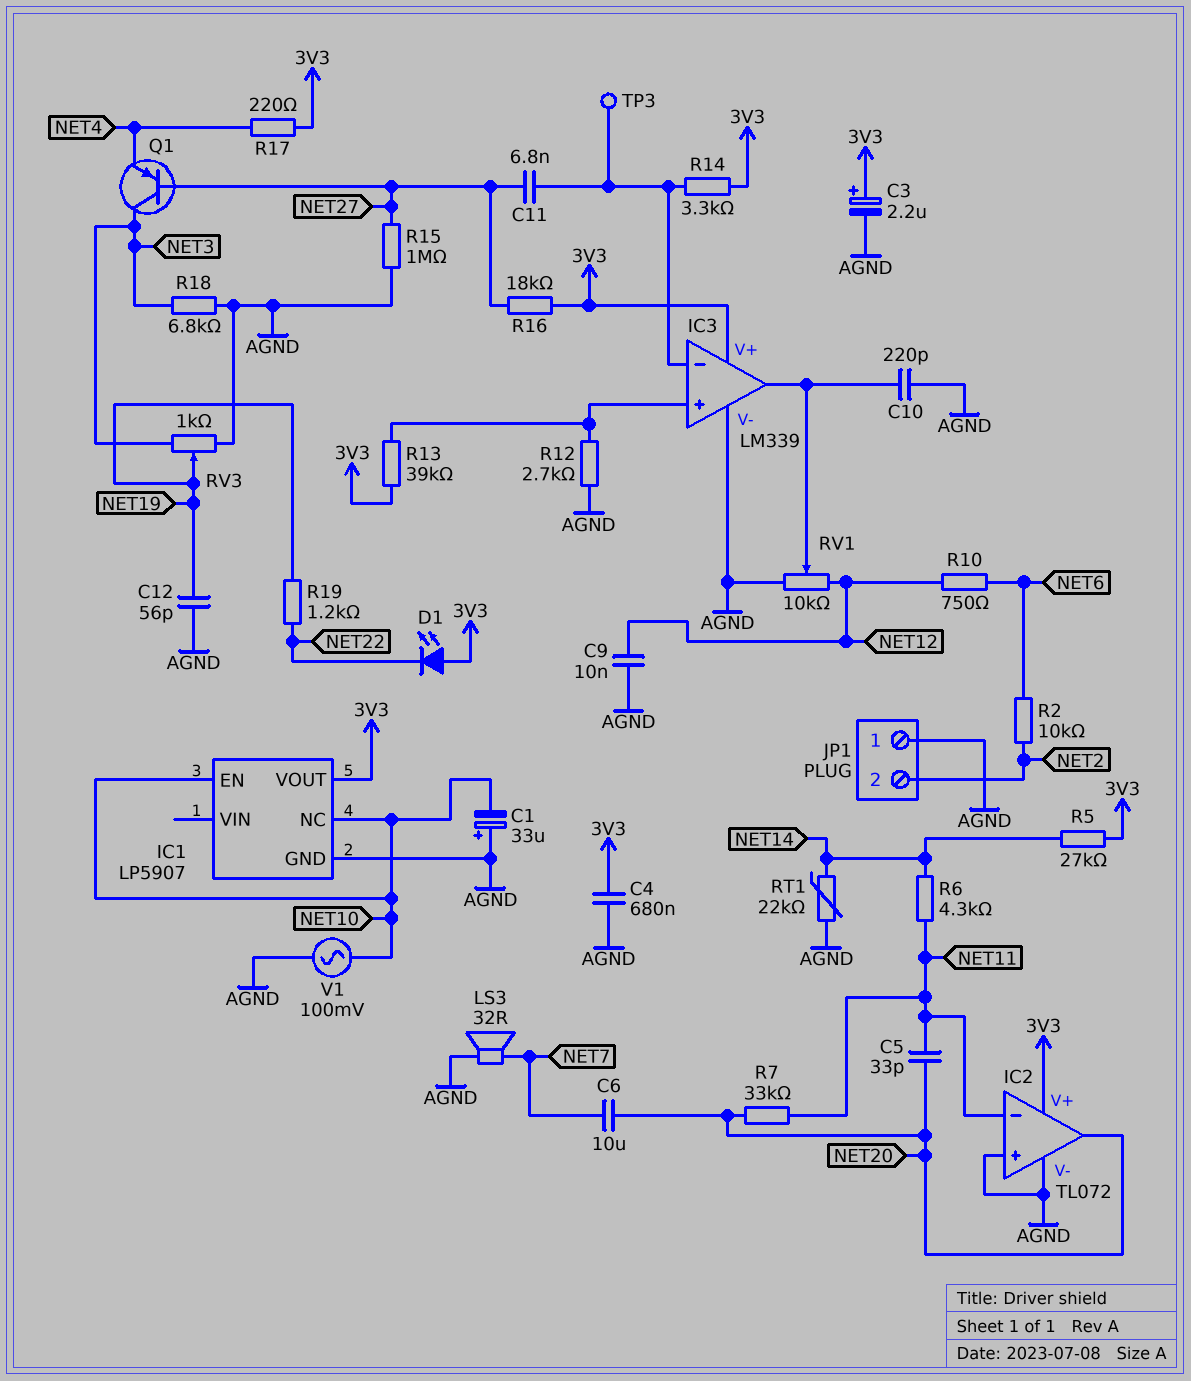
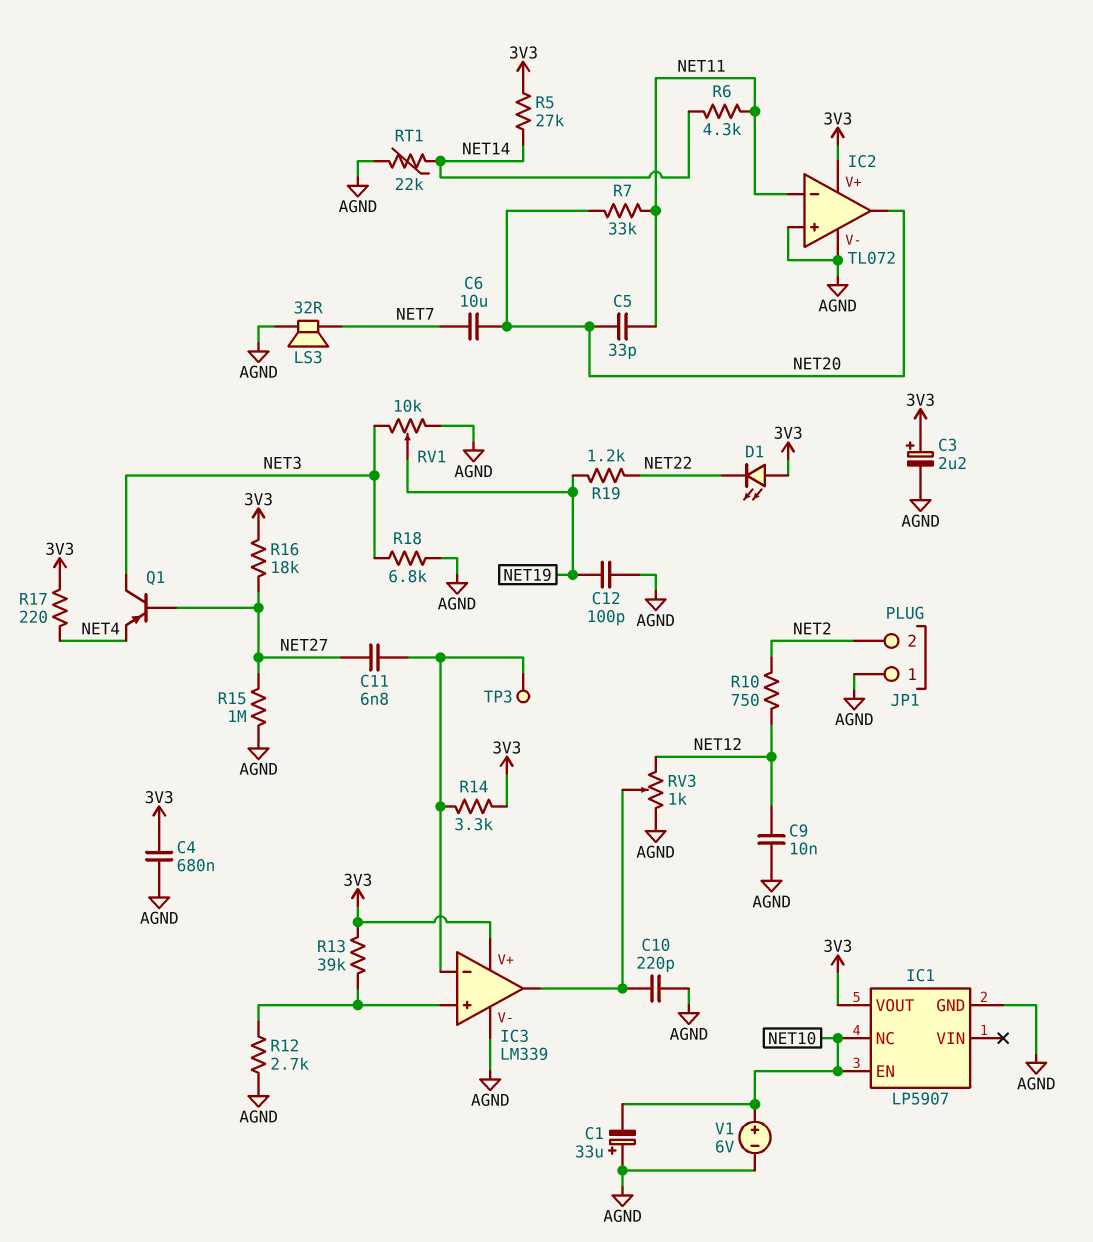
C12: 56pF (AGND, NET19) -> 100pF (AGND, NET19)
R2: 10k (NET2, NET6) -> none
R10: 750 (NET6, NET12) -> 750 (NET2, NET12)
RV1: 10k (AGND, NET12, wiper IC3/out) -> 10k (AGND, NET3, wiper NET19)
RV3: 1k (AGND, NET3, wiper NET19) -> 1k (AGND, NET12, wiper IC3/out)
V1: AC 100mV (AGND, NET10) -> 6V (plus NET10, minus AGND)

